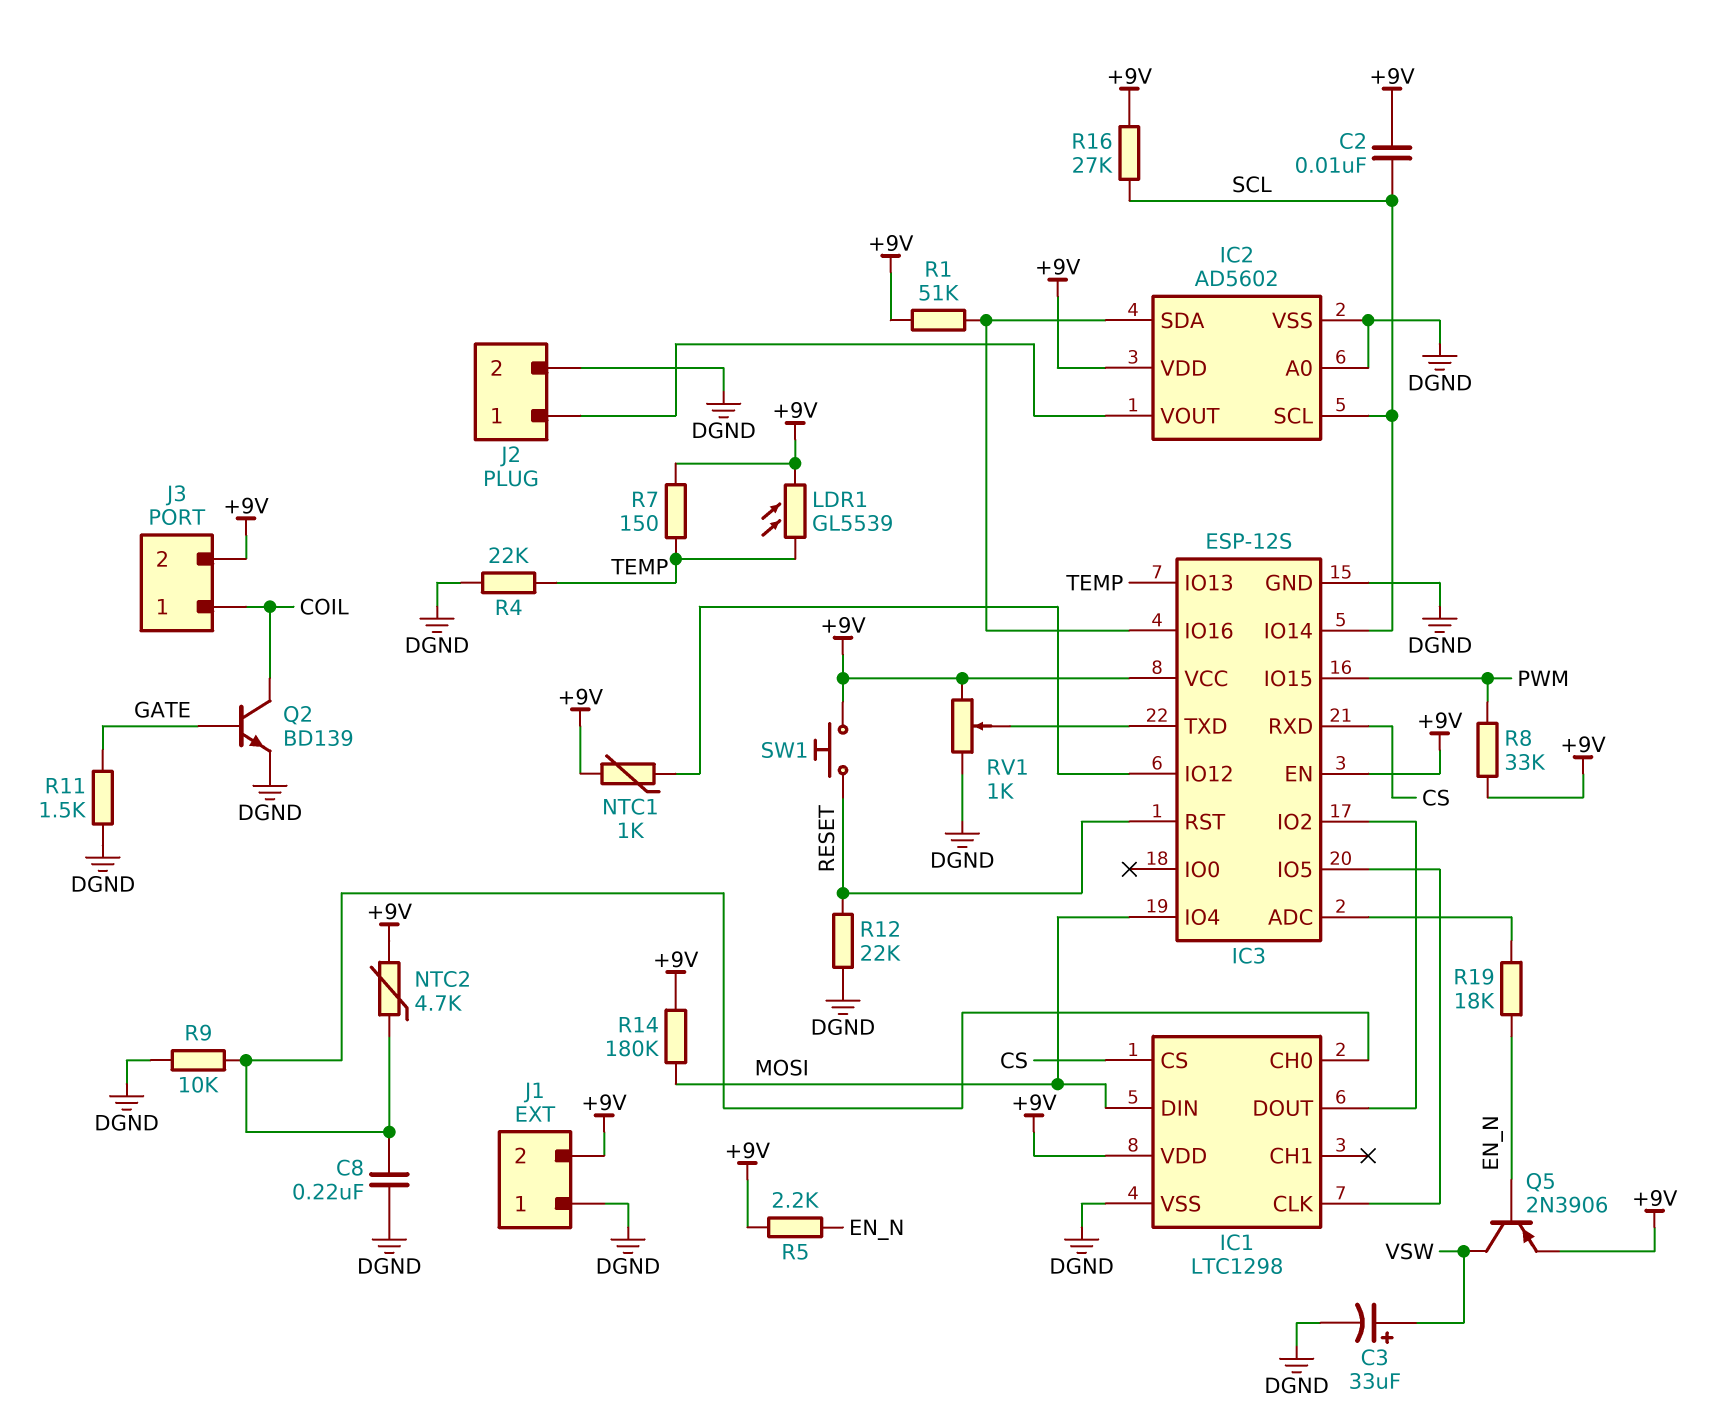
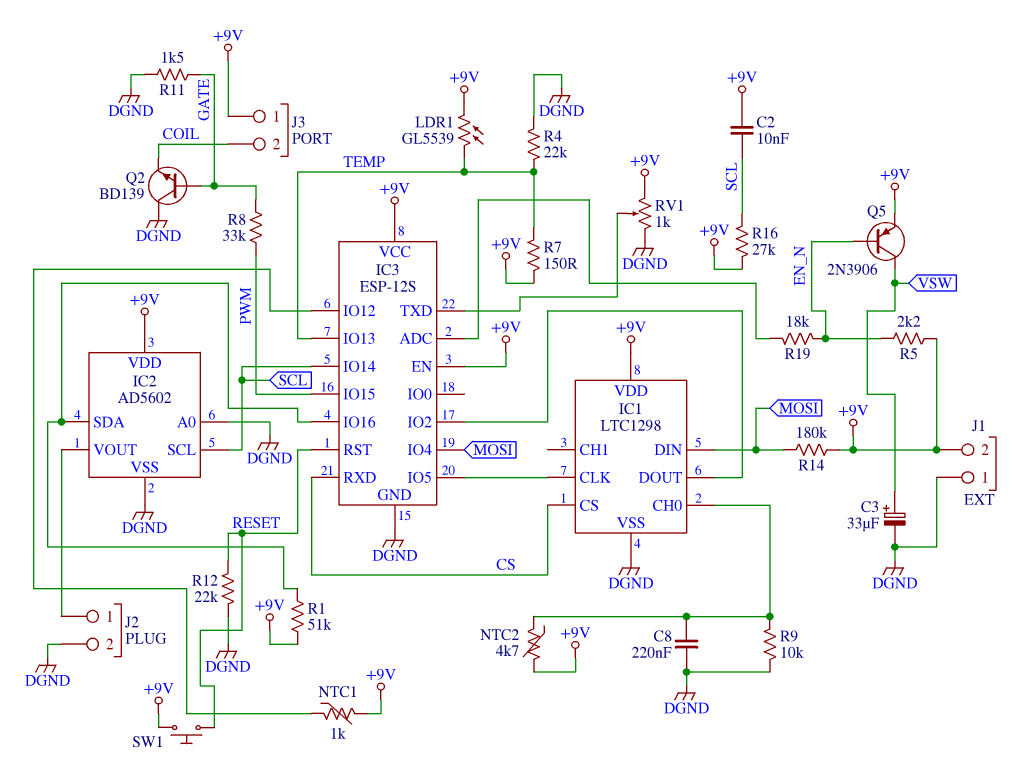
J3 pin 1: COIL -> +9V
J3 pin 2: +9V -> COIL
Q2: NPN BD139 (B GATE, C COIL, E DGND) -> NPN BD139 (B GATE, C DGND, E COIL)
R8: 33k (+9V, PWM) -> 33k (GATE, PWM)

